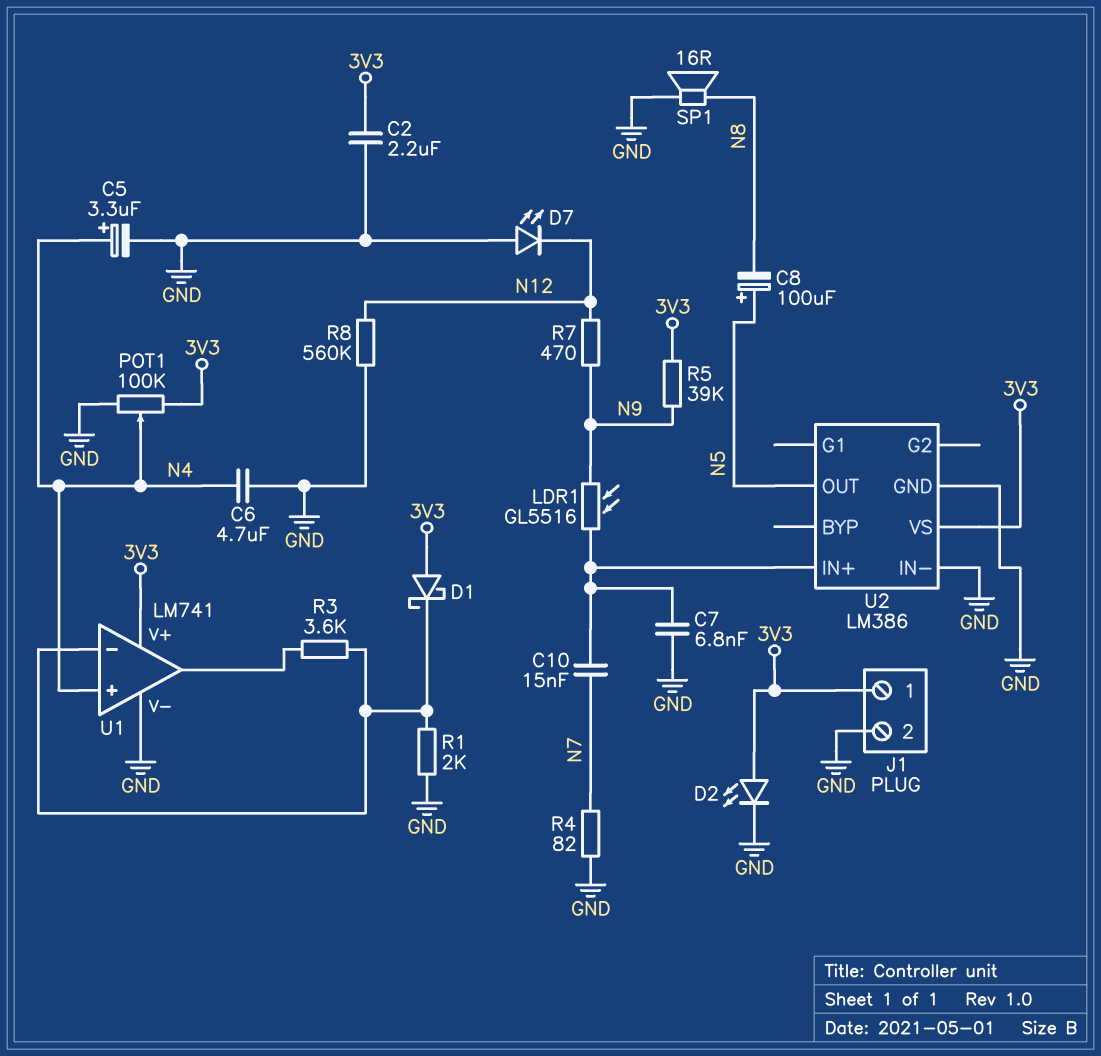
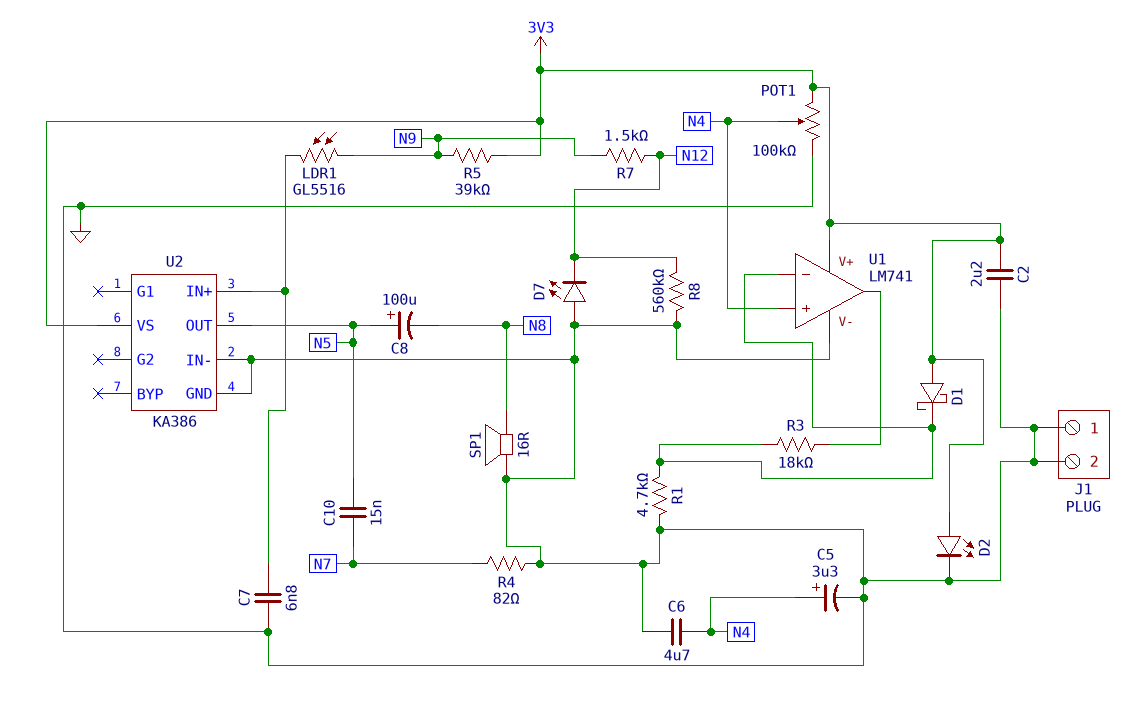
C10: 15nF (N7, U2/IN+) -> 15nF (N5, N7)
J1 pin 1: 3V3 -> GND
R1: 2k (GND, U1/in-) -> 4.7k (GND, U1/in-)
R3: 3.6k (U1/in-, U1/out) -> 18k (U1/in-, U1/out)
R7: 470 (N9, N12) -> 1.5k (N9, N12)
U2: LM386 -> KA386

